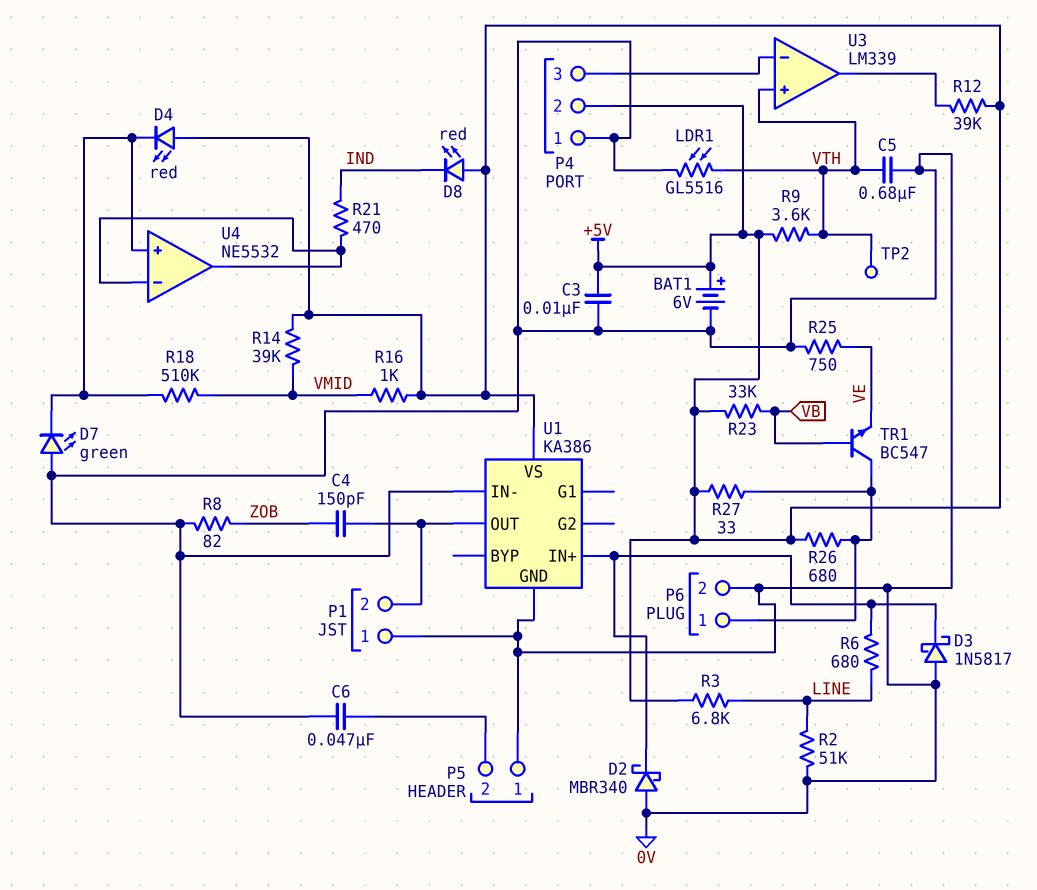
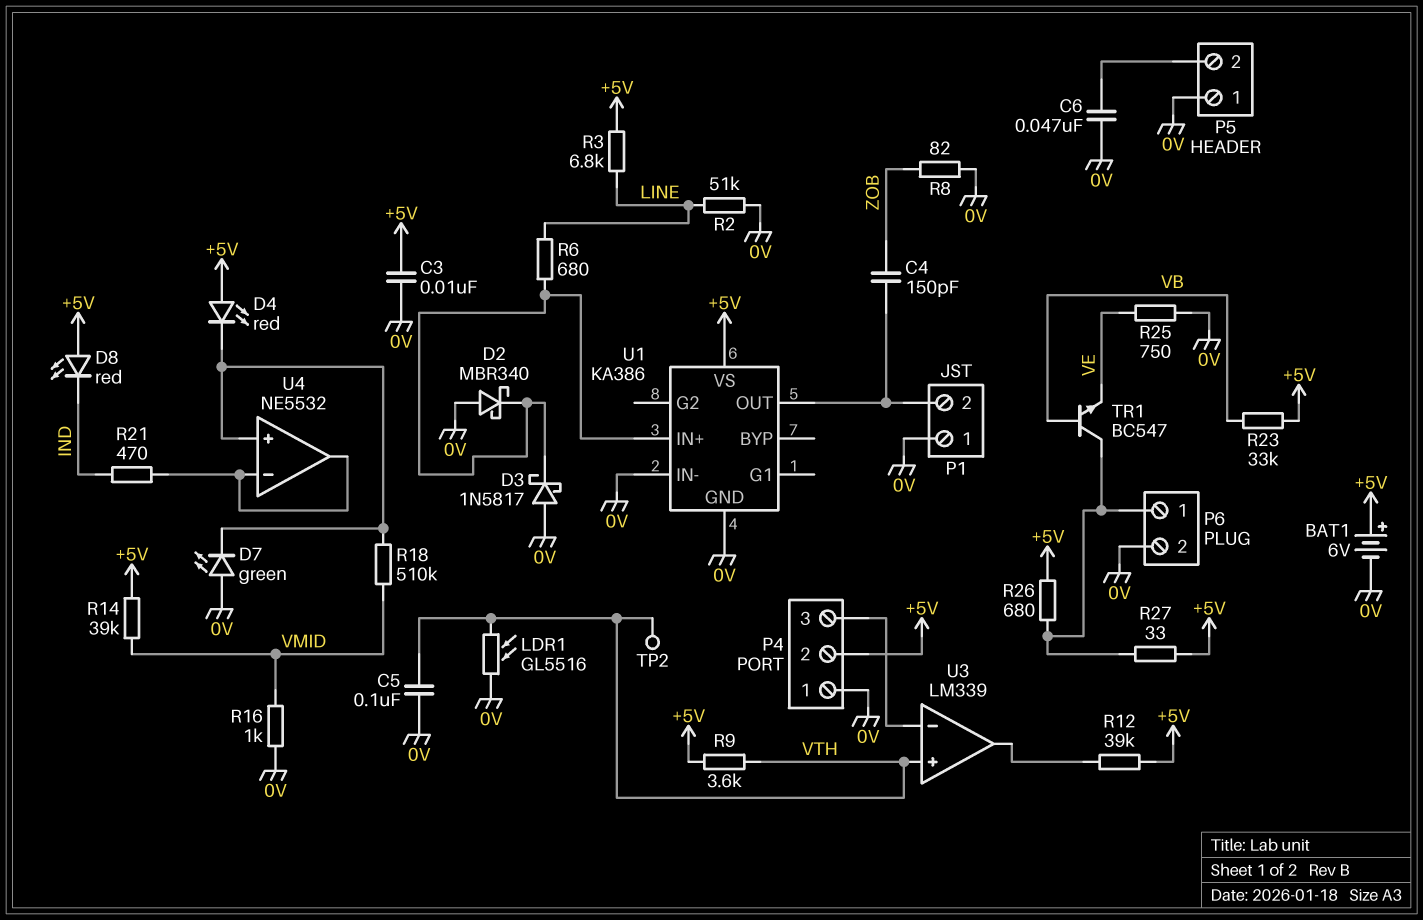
C5: 680nF (0V, VTH) -> 100nF (0V, VTH)
R16: 1k (+5V, VMID) -> 1k (0V, VMID)

